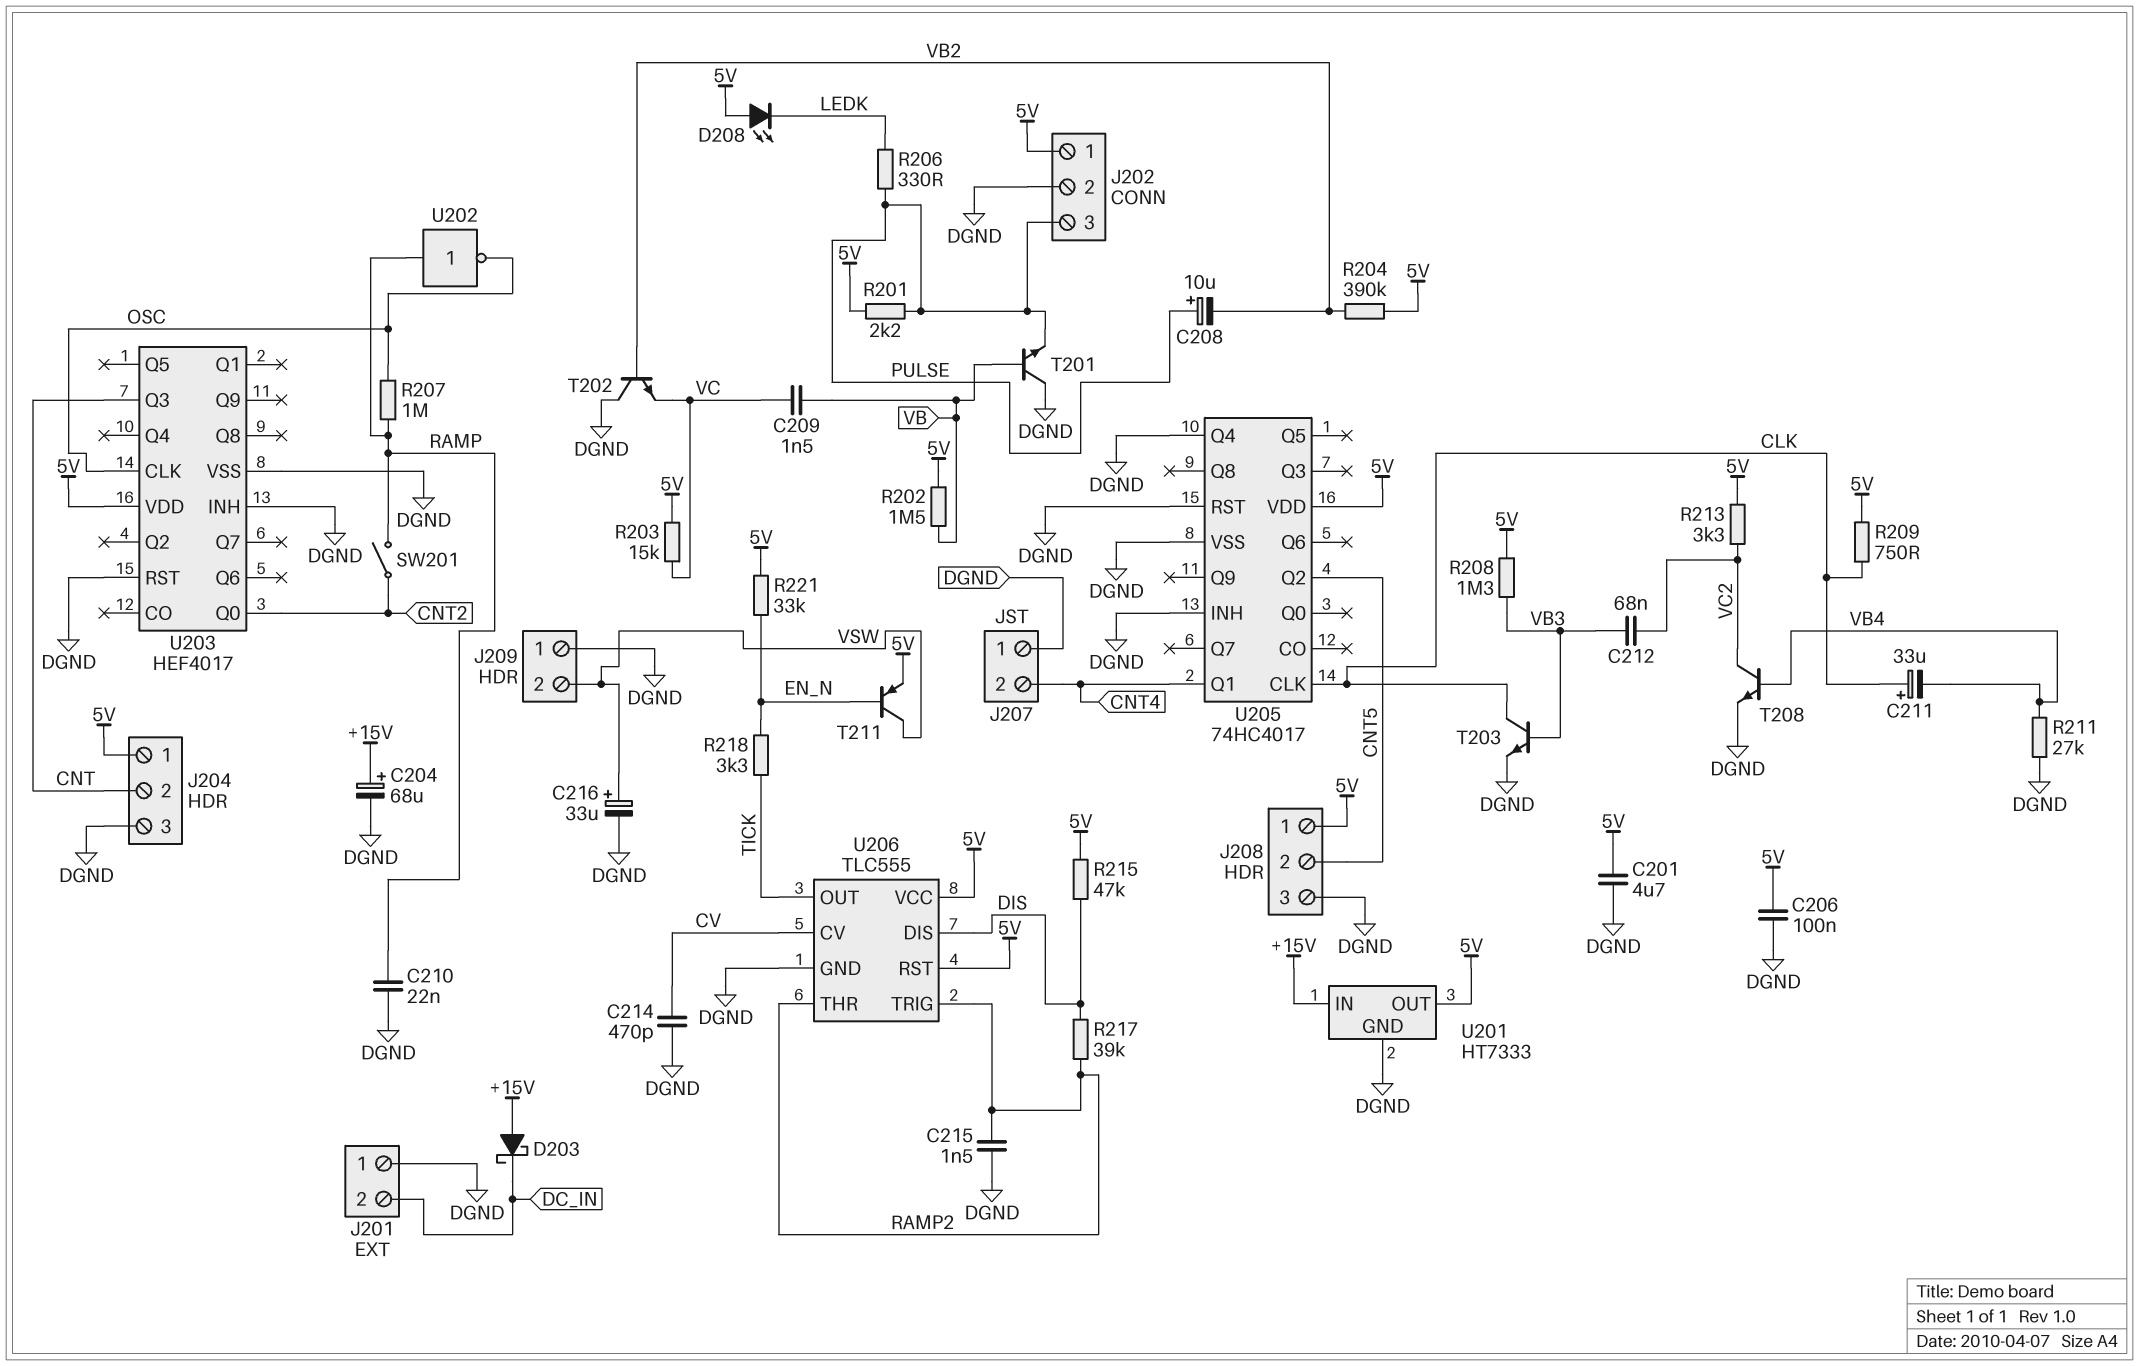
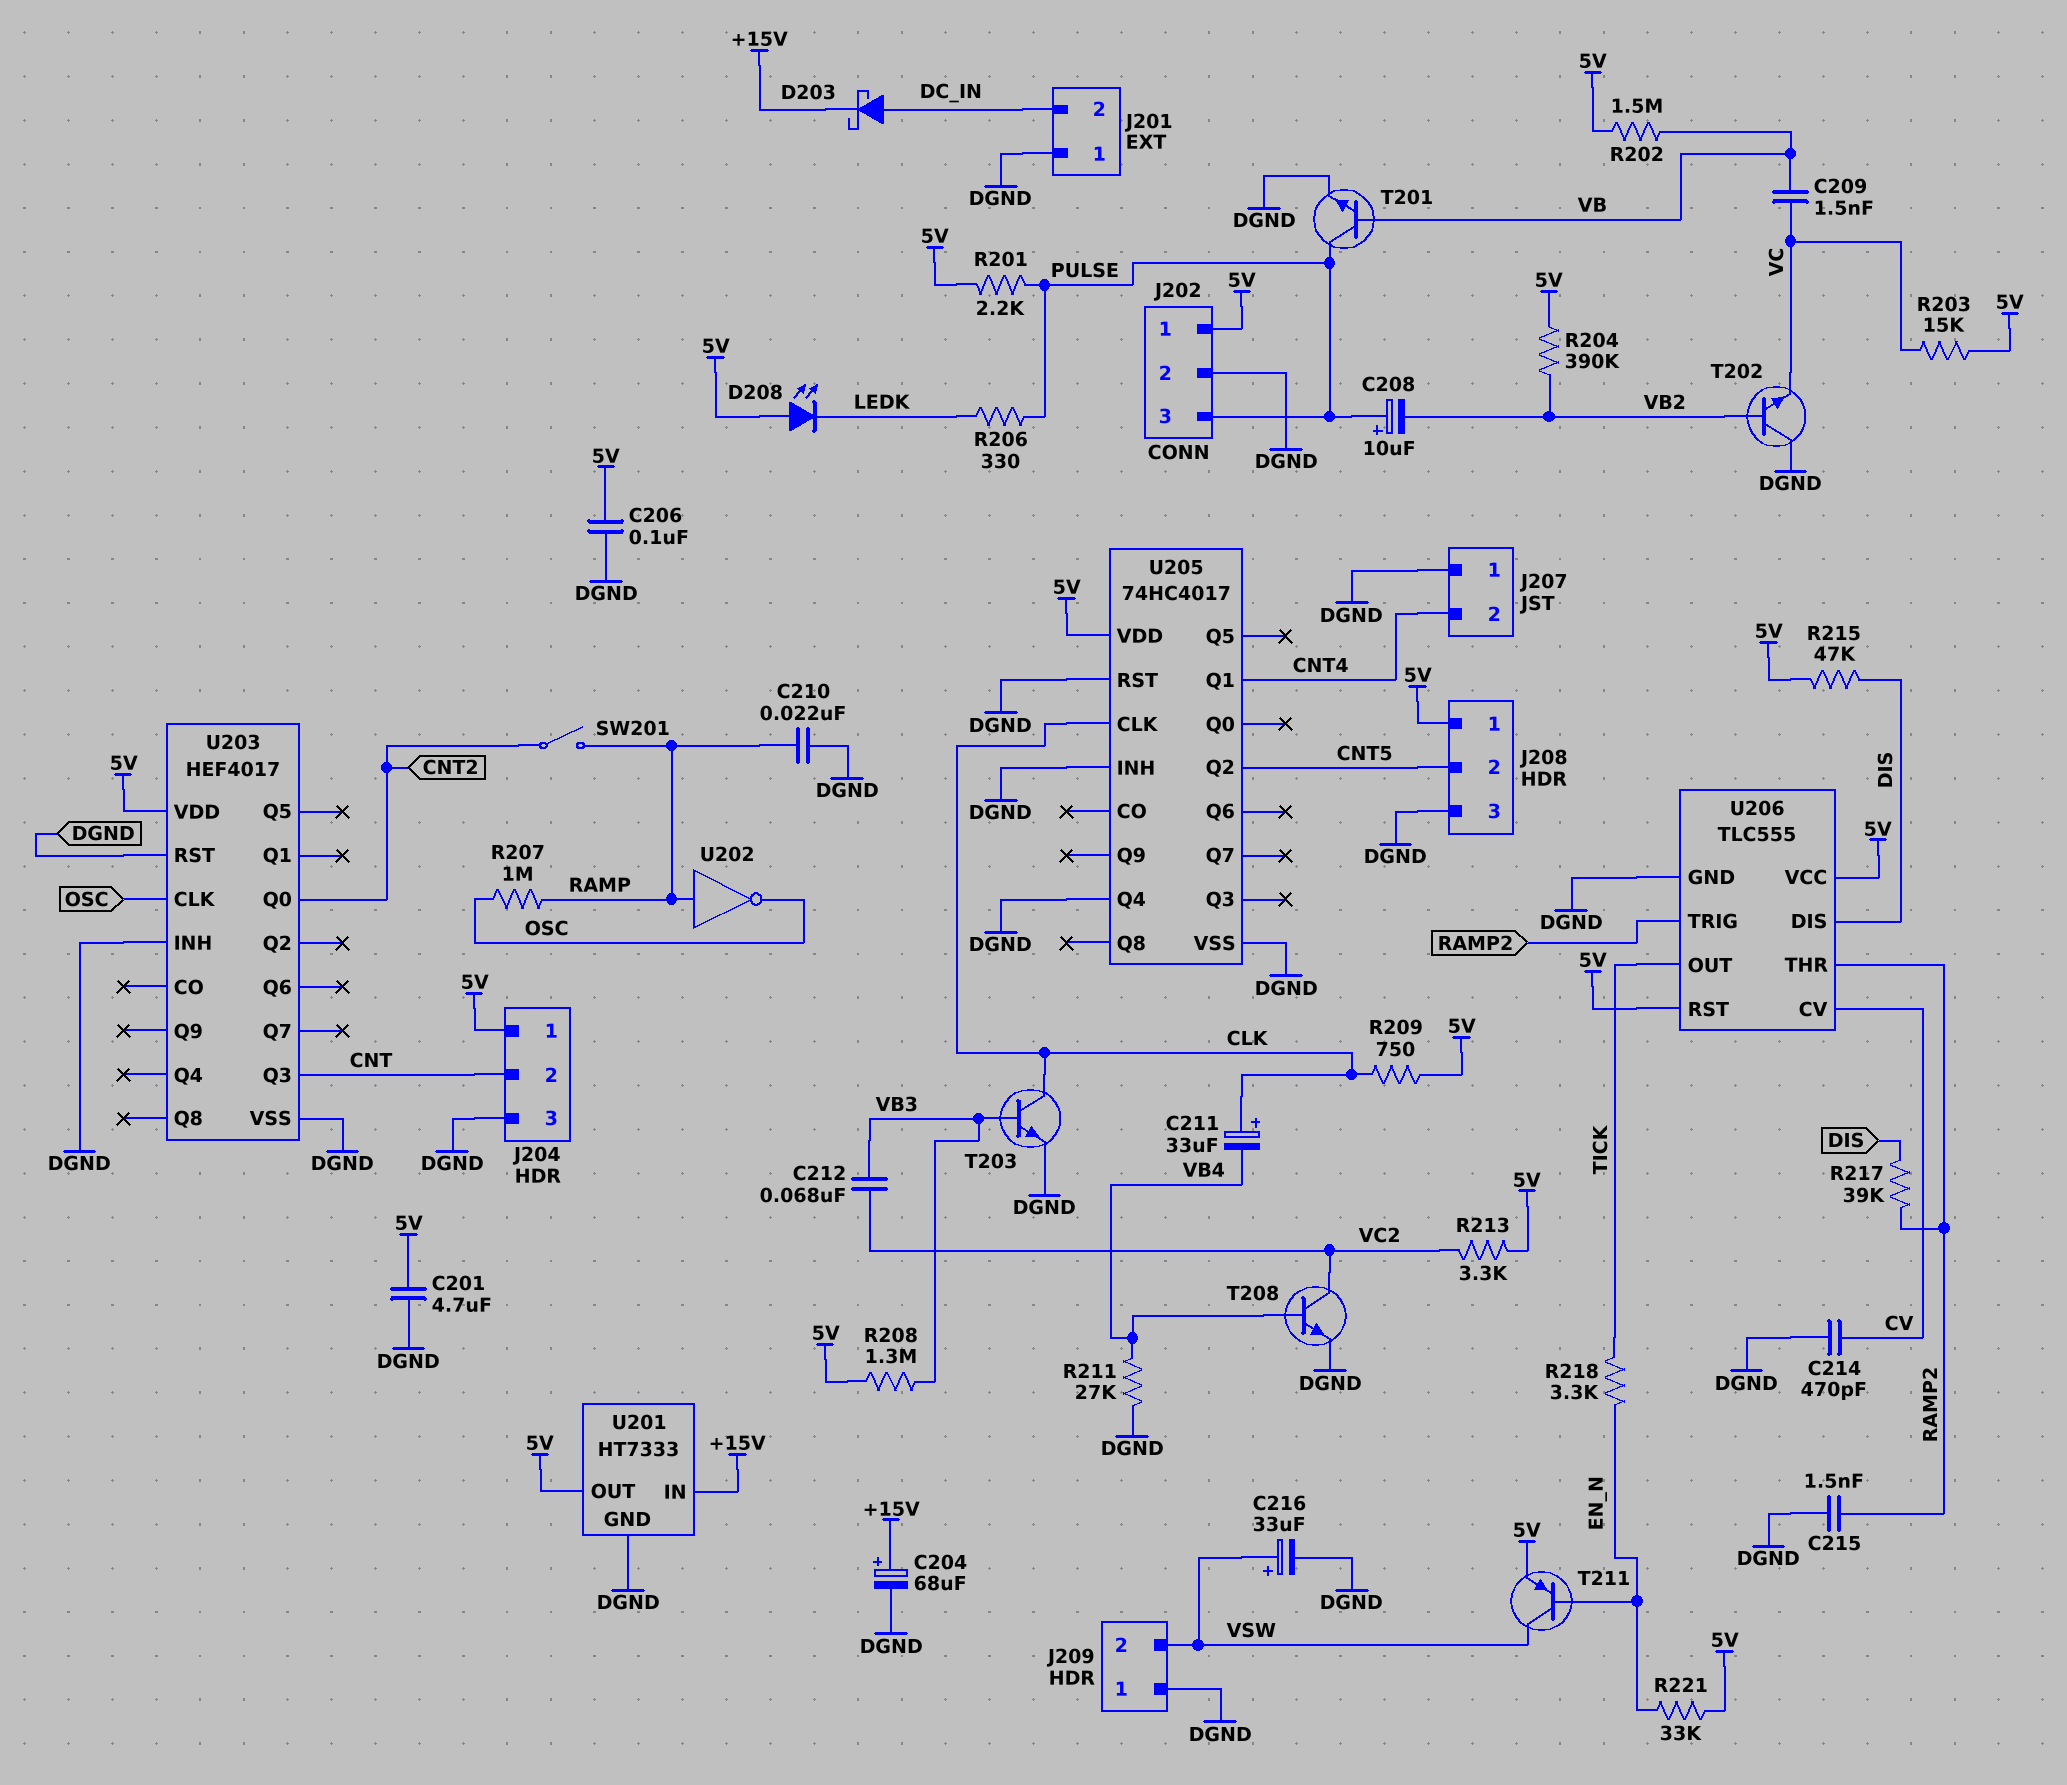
D203: schottky (A +15V, K DC_IN) -> schottky (A DC_IN, K +15V)
T201: NPN (B VB, C DGND, E PULSE) -> NPN (B VB, C PULSE, E DGND)

